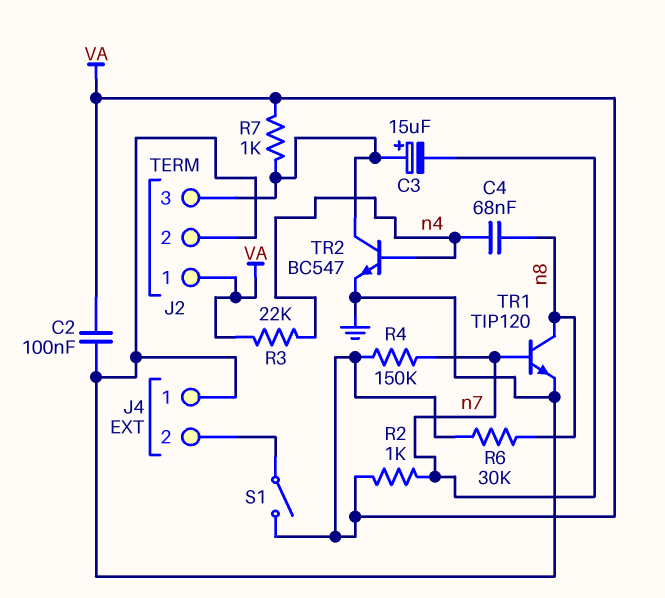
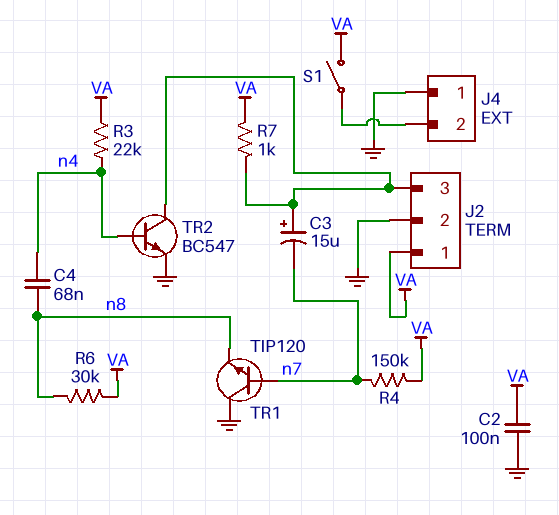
R2: 1k (VA, n7) -> none
TR1: NPN TIP120 (B n7, C n8, E GND) -> NPN TIP120 (B n7, C GND, E n8)

